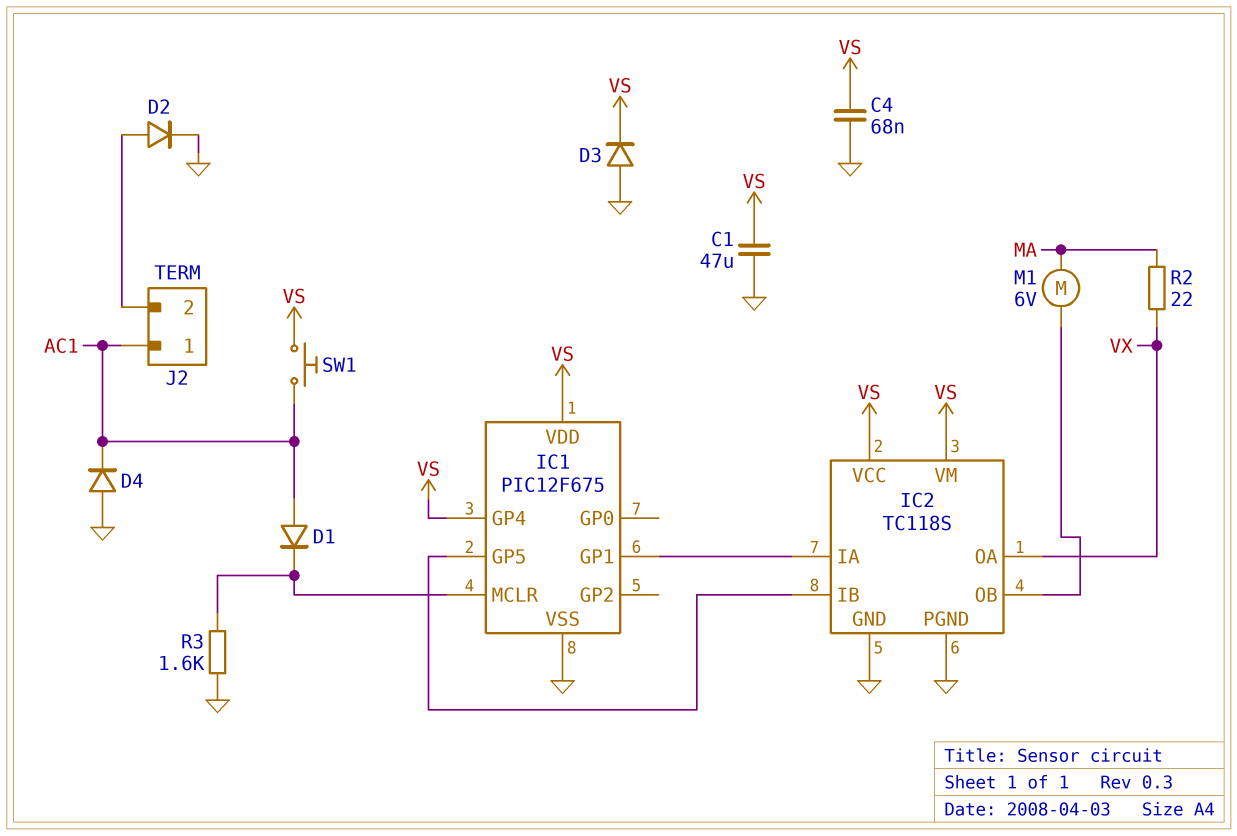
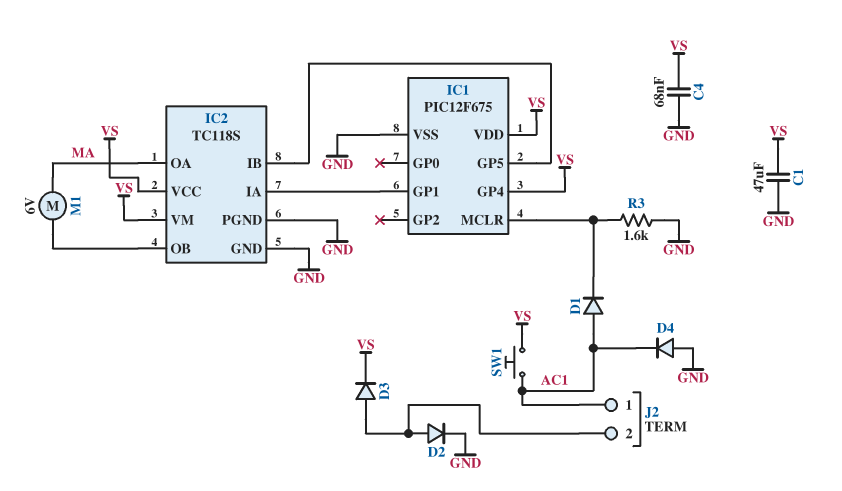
D3: diode (A GND, K VS) -> diode (A J2/2, K VS)
IC2 pin OA: VX -> MA
R2: 22 (MA, VX) -> none

